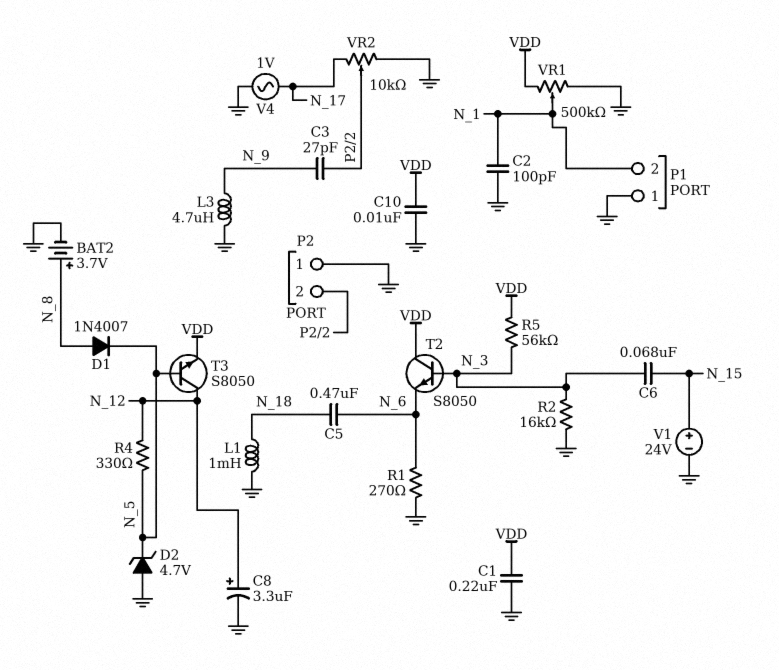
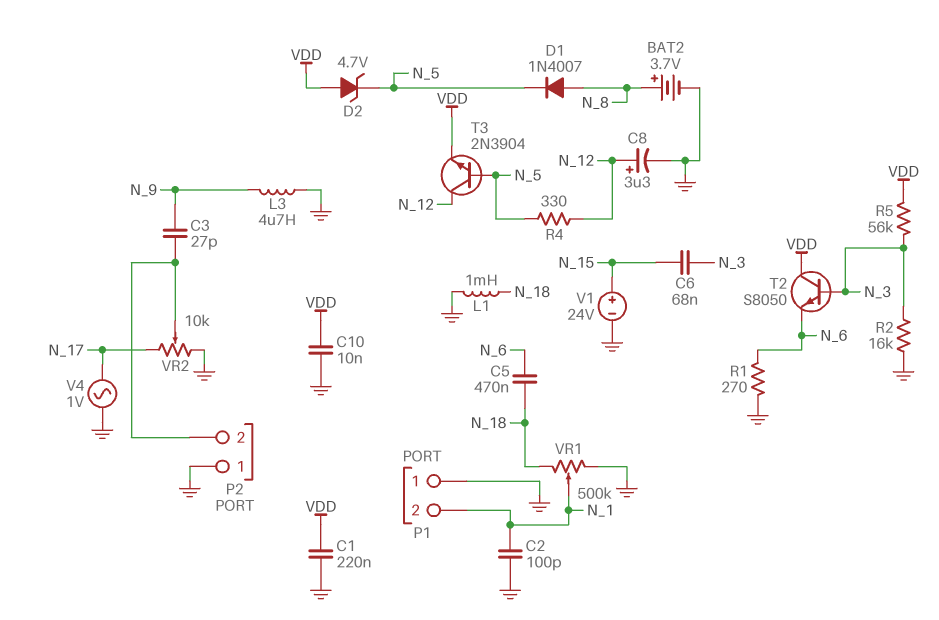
D2: zener 4.7V (A GND, K N_5) -> zener 4.7V (A VDD, K N_5)
T3: NPN S8050 (B N_5, C N_12, E VDD) -> NPN 2N3904 (B N_5, C N_12, E VDD)
VR1: 500k (GND, VDD, wiper N_1) -> 500k (GND, N_18, wiper N_1)

